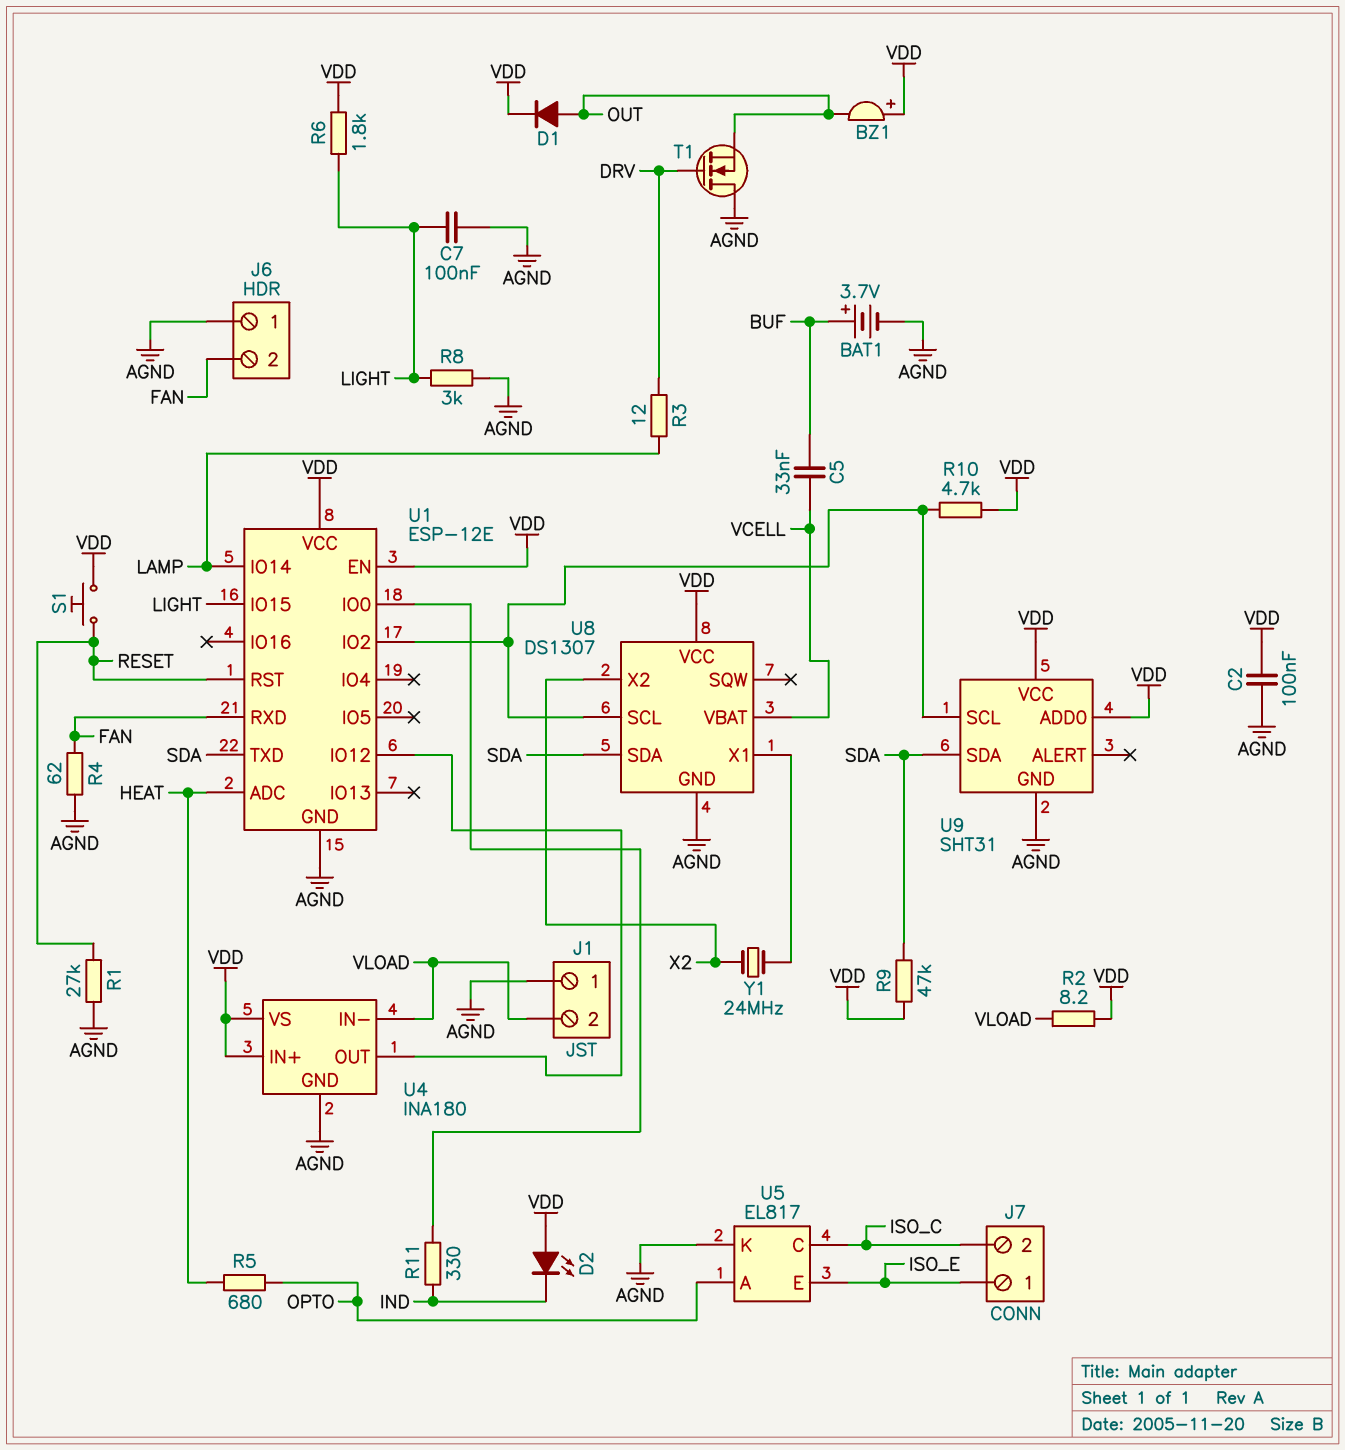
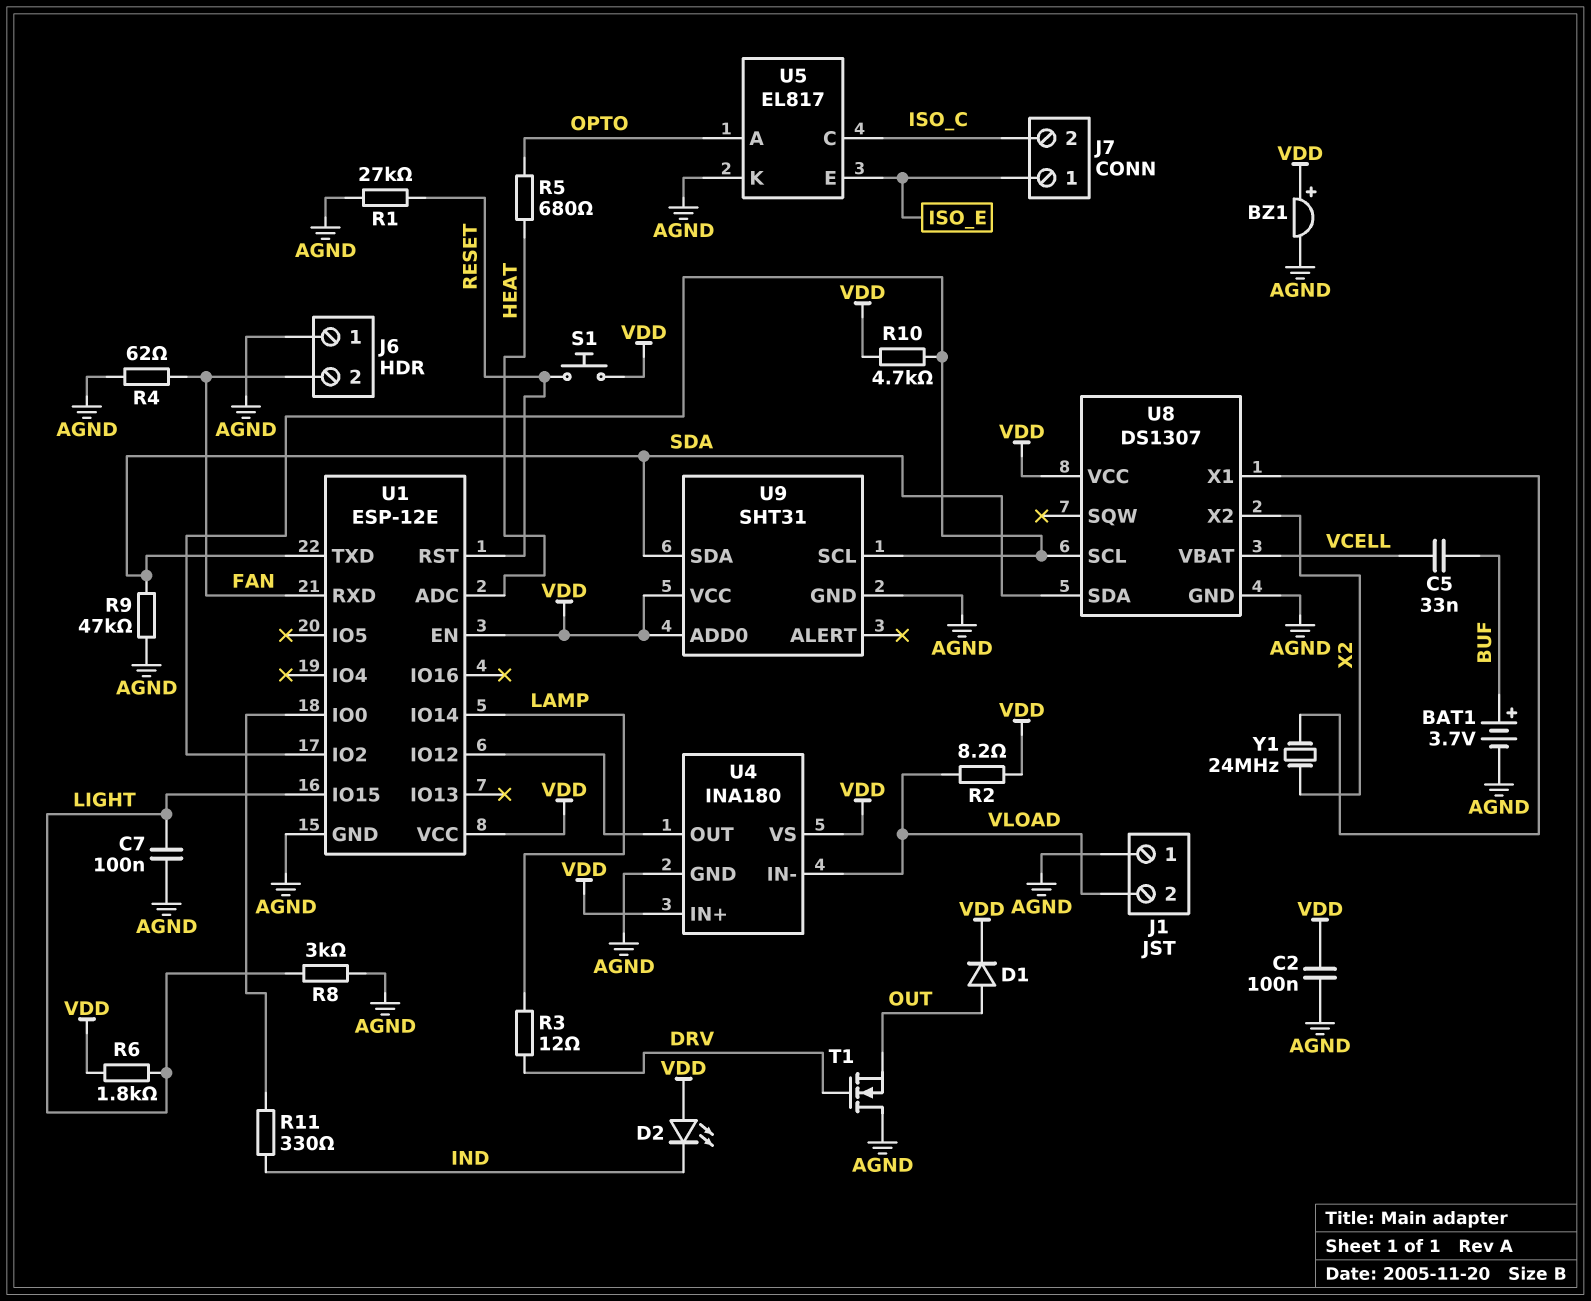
BZ1: buzzer (plus VDD, minus OUT) -> buzzer (plus VDD, minus AGND)
R9: 47k (SDA, VDD) -> 47k (AGND, SDA)

